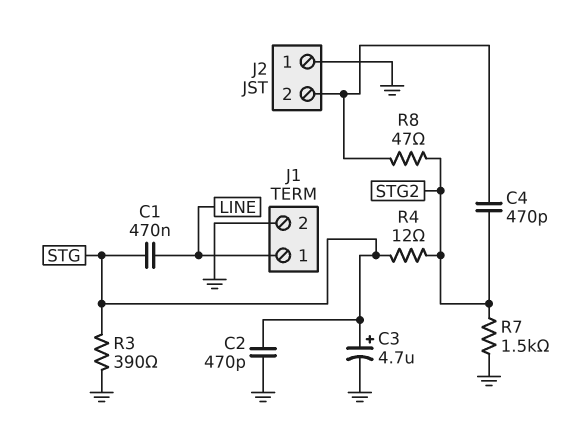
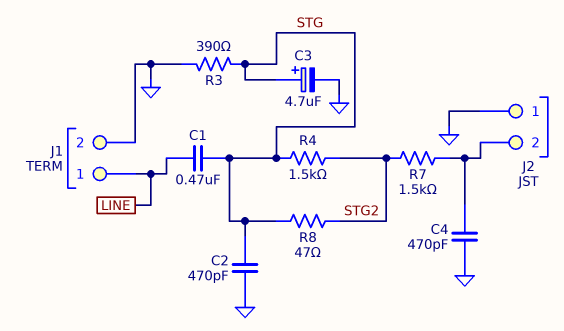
C4: 470pF (J2/2, STG2) -> 470pF (GND, J2/2)
R4: 12 (STG, STG2) -> 1.5k (STG, STG2)
R7: 1.5k (GND, STG2) -> 1.5k (J2/2, STG2)
R8: 47 (J2/2, STG2) -> 47 (STG, STG2)

